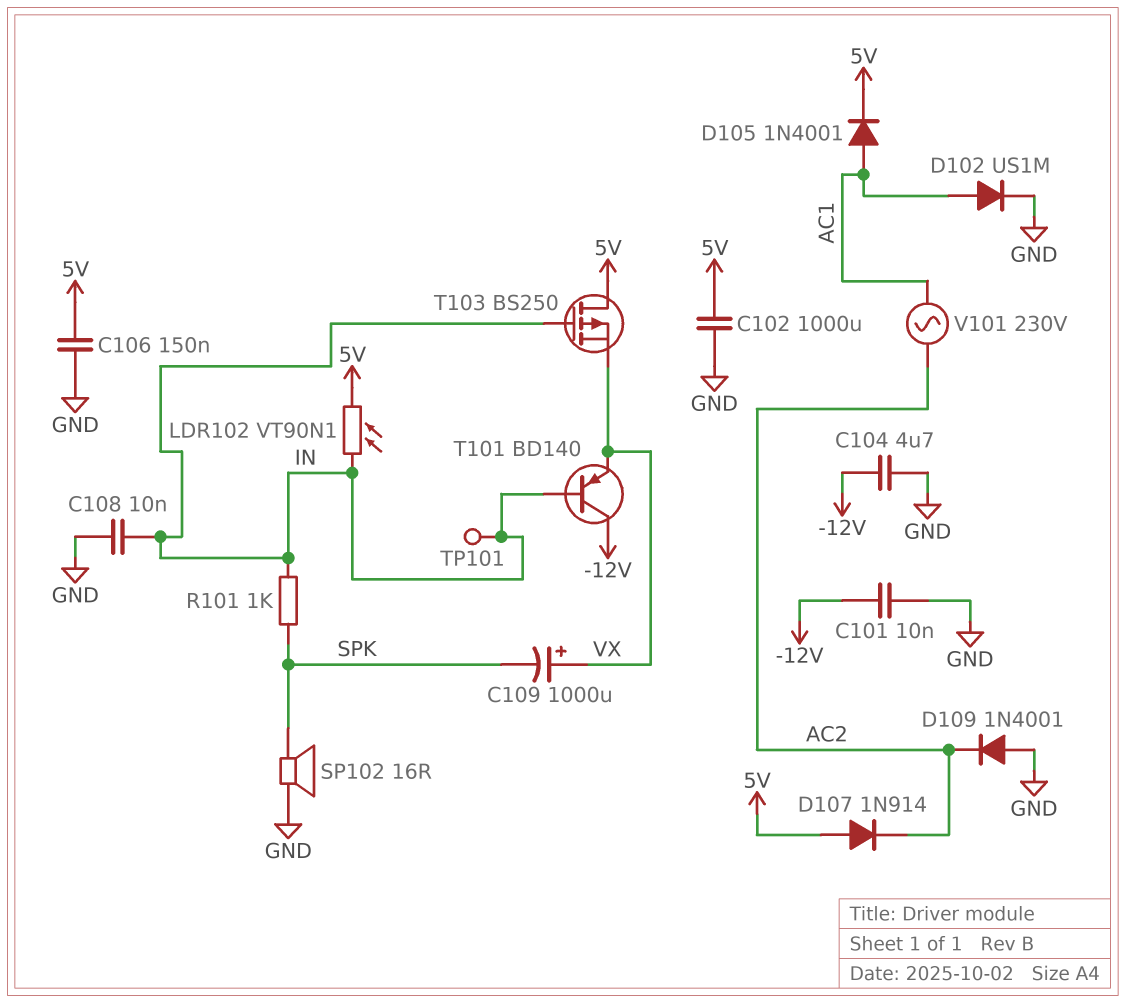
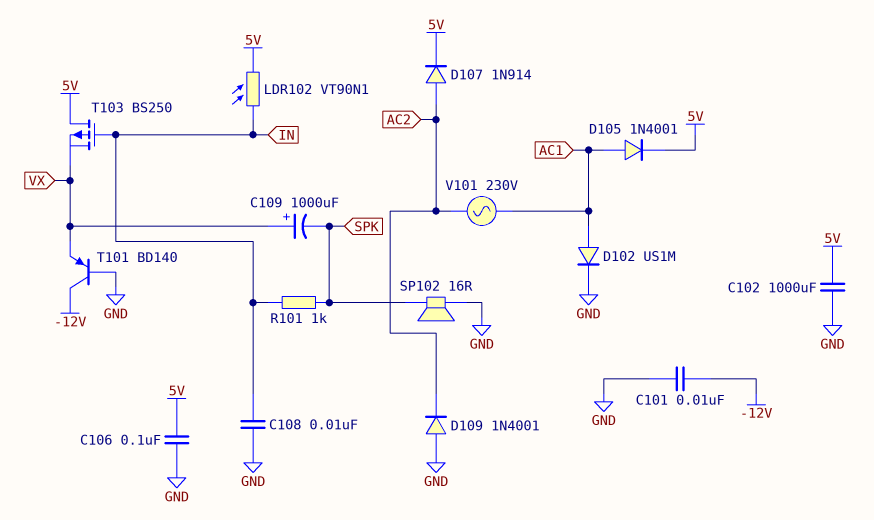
C104: 4.7uF (-12V, GND) -> none
C106: 150nF (5V, GND) -> 100nF (5V, GND)
D107: diode 1N914 (A 5V, K AC2) -> diode 1N914 (A AC2, K 5V)
T101: PNP BD140 (B IN, C -12V, E VX) -> PNP BD140 (B GND, C -12V, E VX)
TP101: test point (IN) -> none

